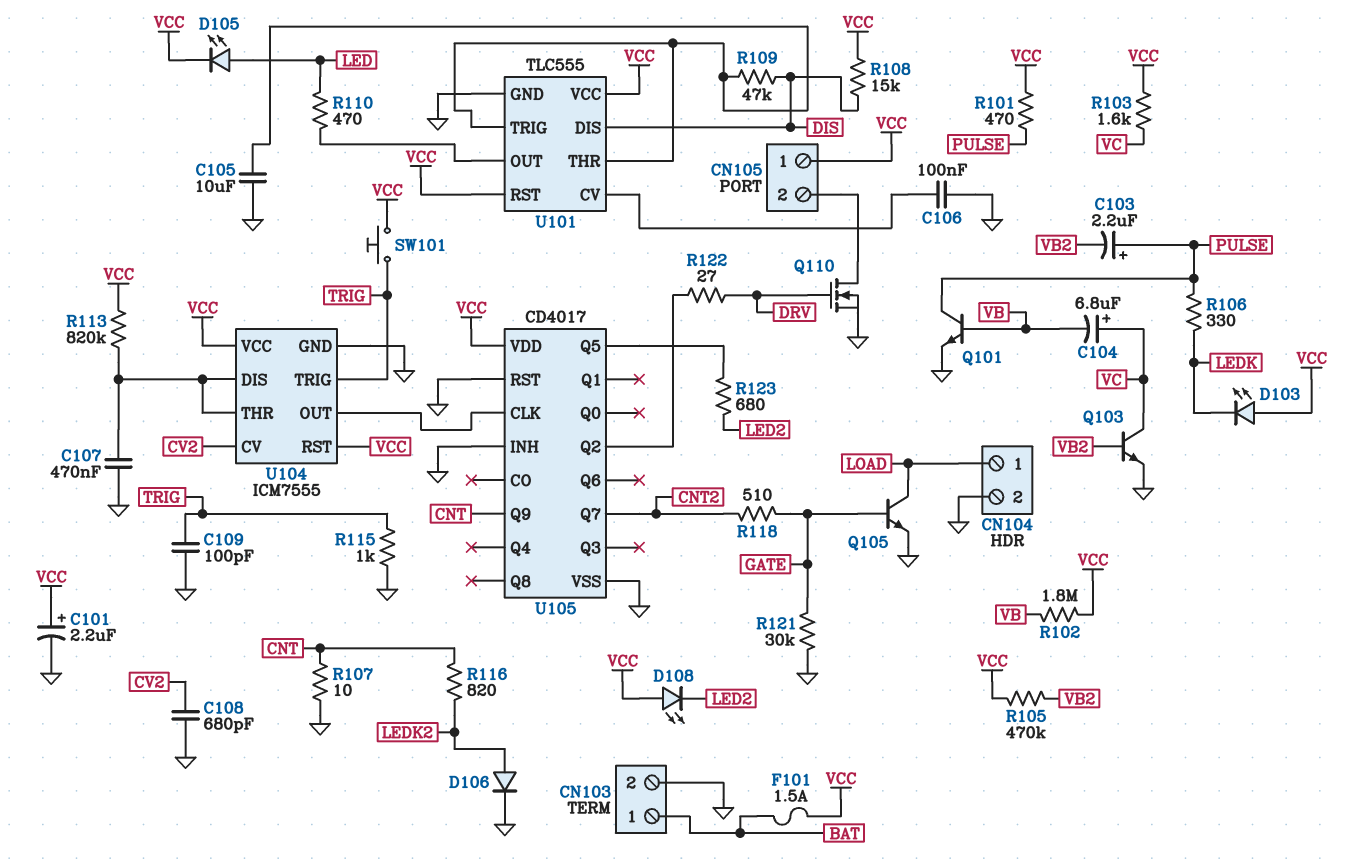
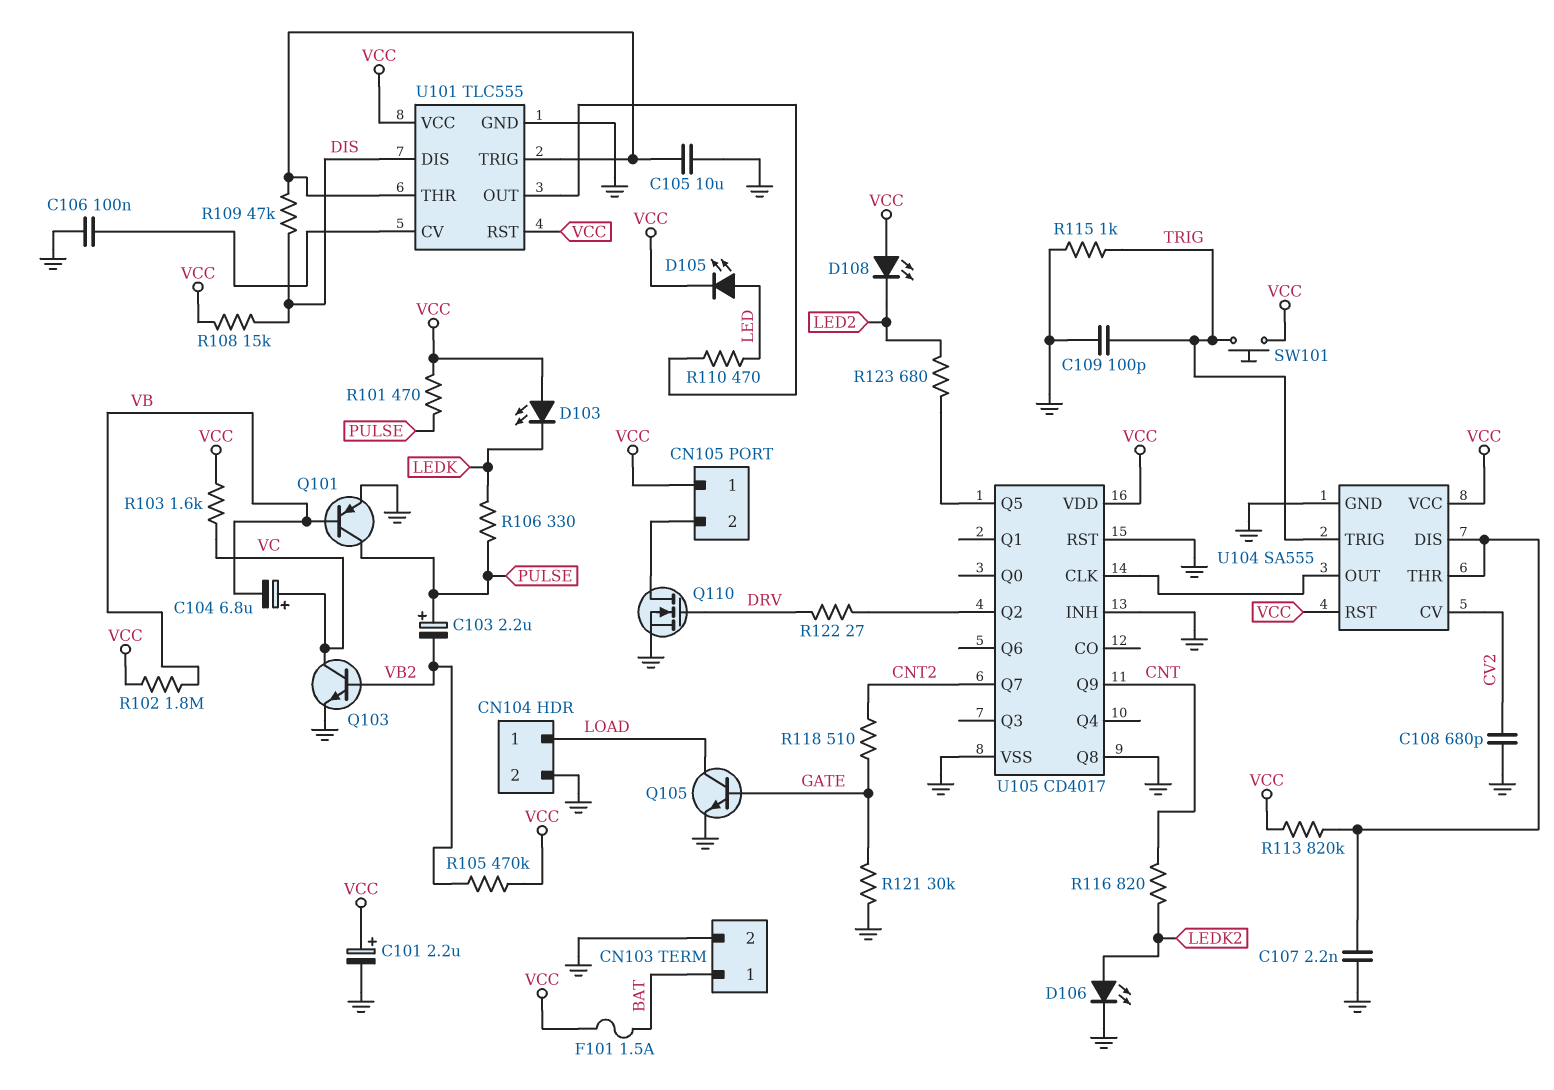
C107: 470nF (GND, U104/DIS) -> 2.2nF (GND, U104/DIS)
D106: diode (A LEDK2, K GND) -> LED (A LEDK2, K GND)
Q101: NPN (B VB, C PULSE, E GND) -> PNP (B VB, C PULSE, E GND)
R107: 10 (CNT, GND) -> none
U104: ICM7555 -> SA555
U105 pin Q8: none -> GND

